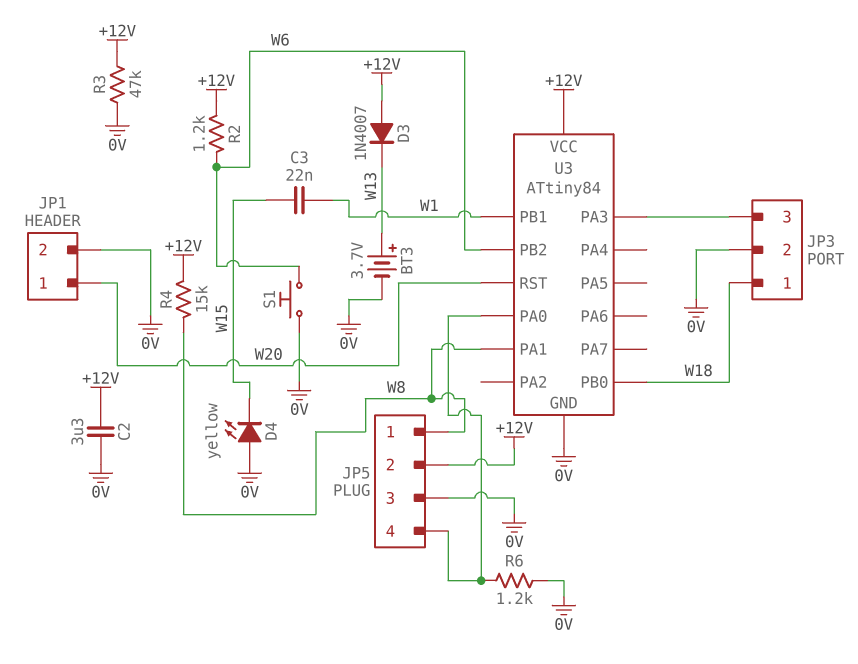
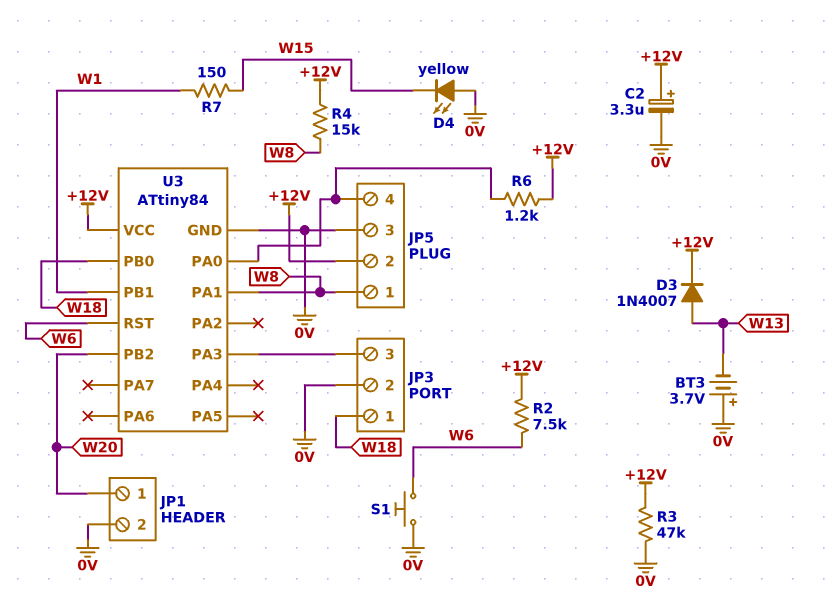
BT3: 3.7V (plus W13, minus 0V) -> 3.7V (plus 0V, minus W13)
C2: 3.3uF (+12V, 0V) -> 3.3uF (plus +12V, minus 0V)
C3: 22nF (W1, W15) -> none
D3: diode 1N4007 (A +12V, K W13) -> diode 1N4007 (A W13, K +12V)
R2: 1.2k (+12V, W6) -> 7.5k (+12V, W6)
R6: 1.2k (0V, JP5/4) -> 1.2k (+12V, JP5/4)
R7: none -> 150 (W1, W15)
U3 pin PB2: W6 -> W20
U3 pin RST: W20 -> W6

